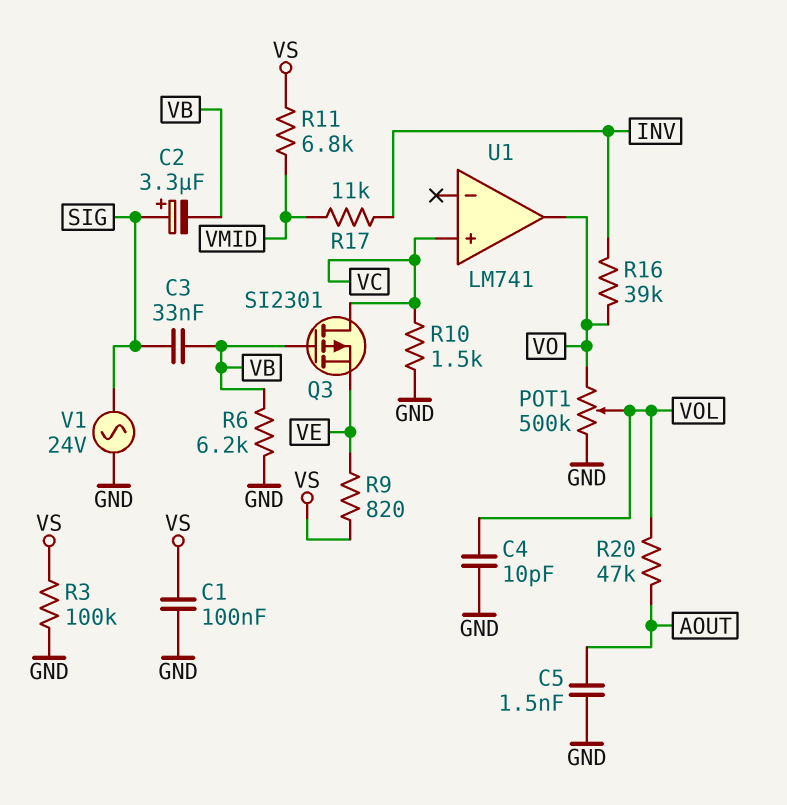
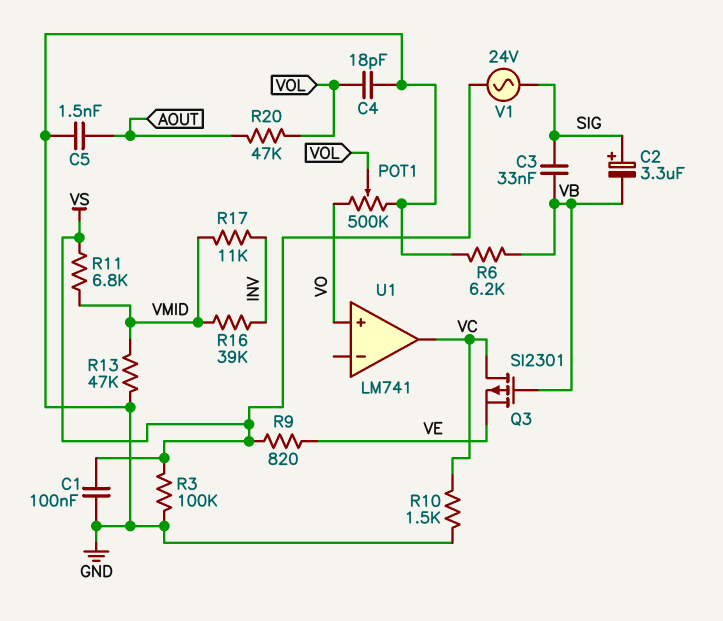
C4: 10pF (GND, VOL) -> 18pF (GND, VOL)
R13: none -> 47k (GND, VMID)
R16: 39k (INV, VO) -> 39k (INV, VMID)
U1 pin in+: VC -> VO
U1 pin out: VO -> VC
V1: AC 24V (GND, SIG) -> AC 24V (SIG, VS)

